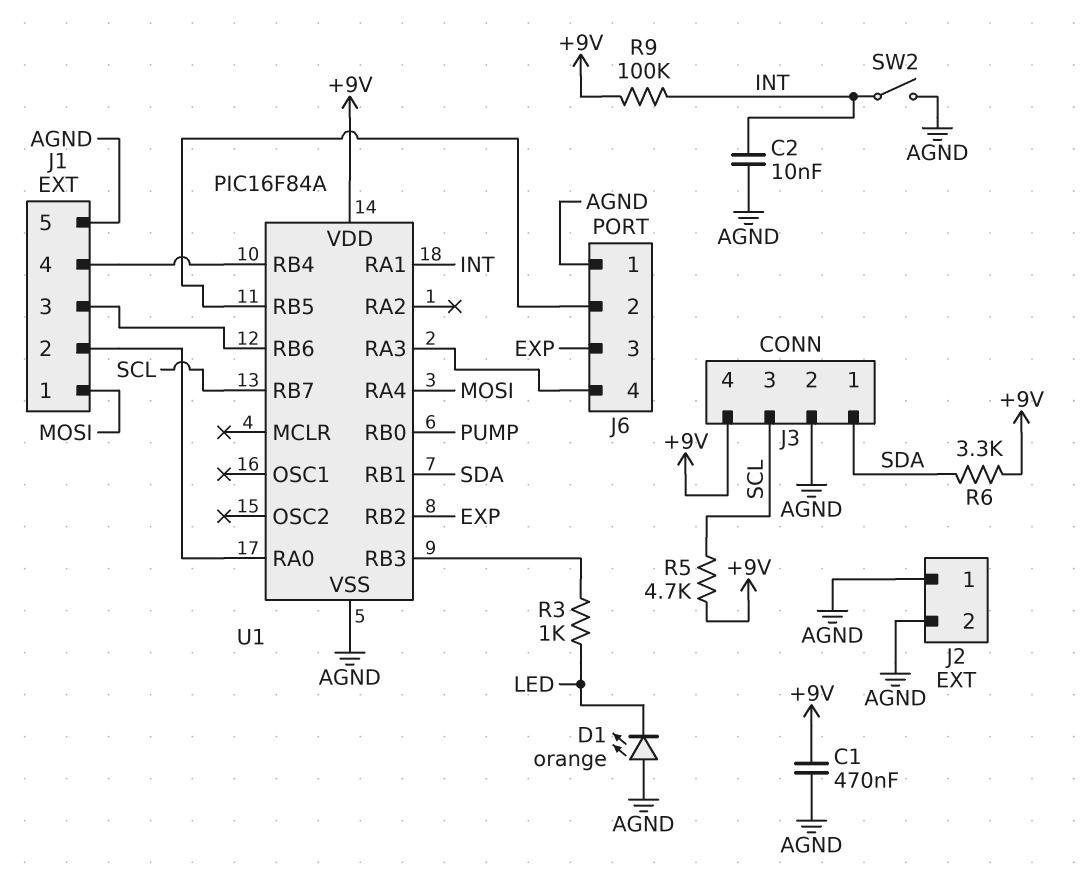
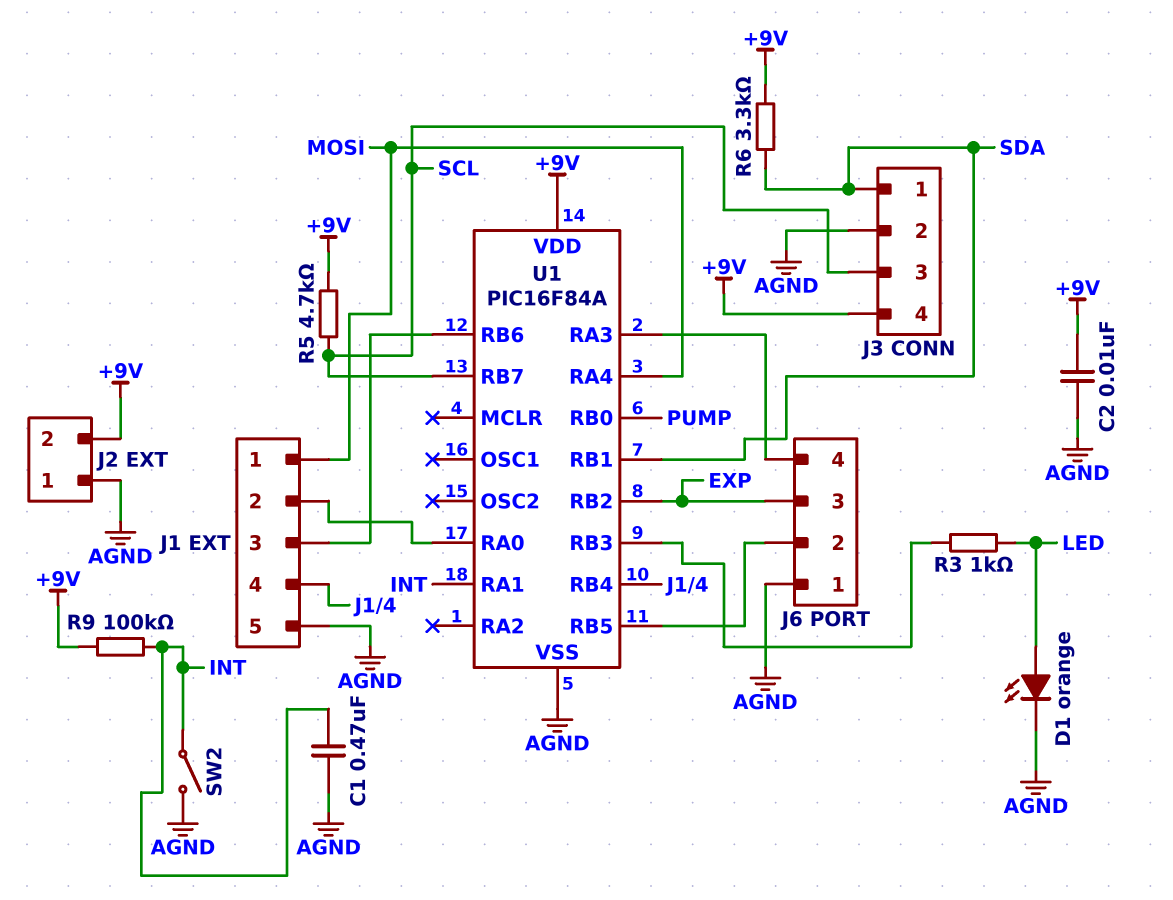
C1: 470nF (+9V, AGND) -> 470nF (AGND, INT)
C2: 10nF (AGND, INT) -> 10nF (+9V, AGND)
D1: LED orange (A AGND, K LED) -> LED orange (A LED, K AGND)
J2 pin 2: AGND -> +9V

